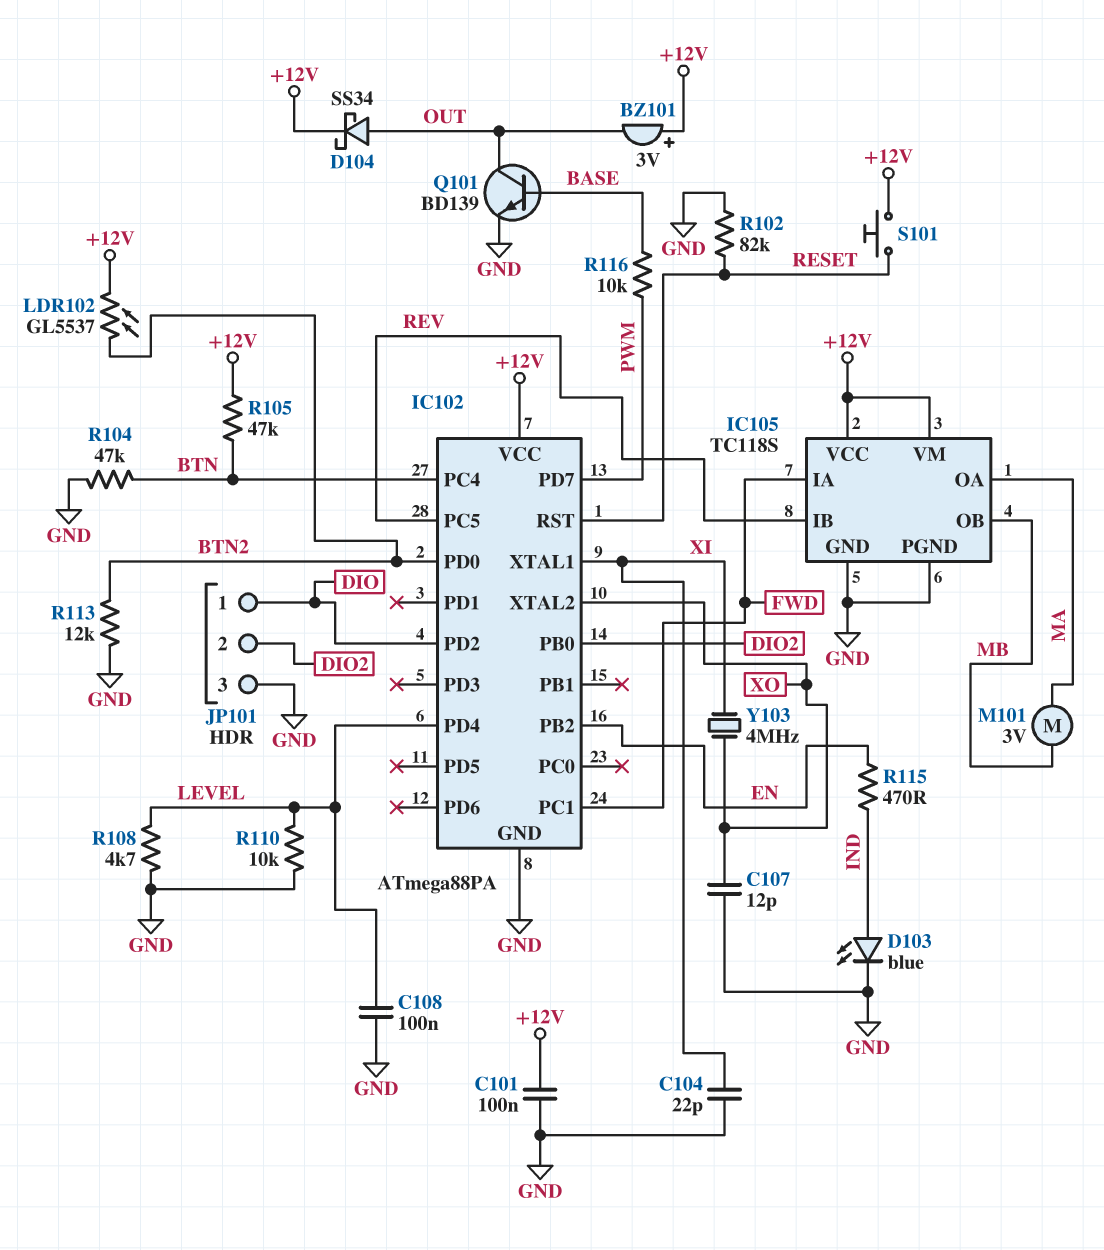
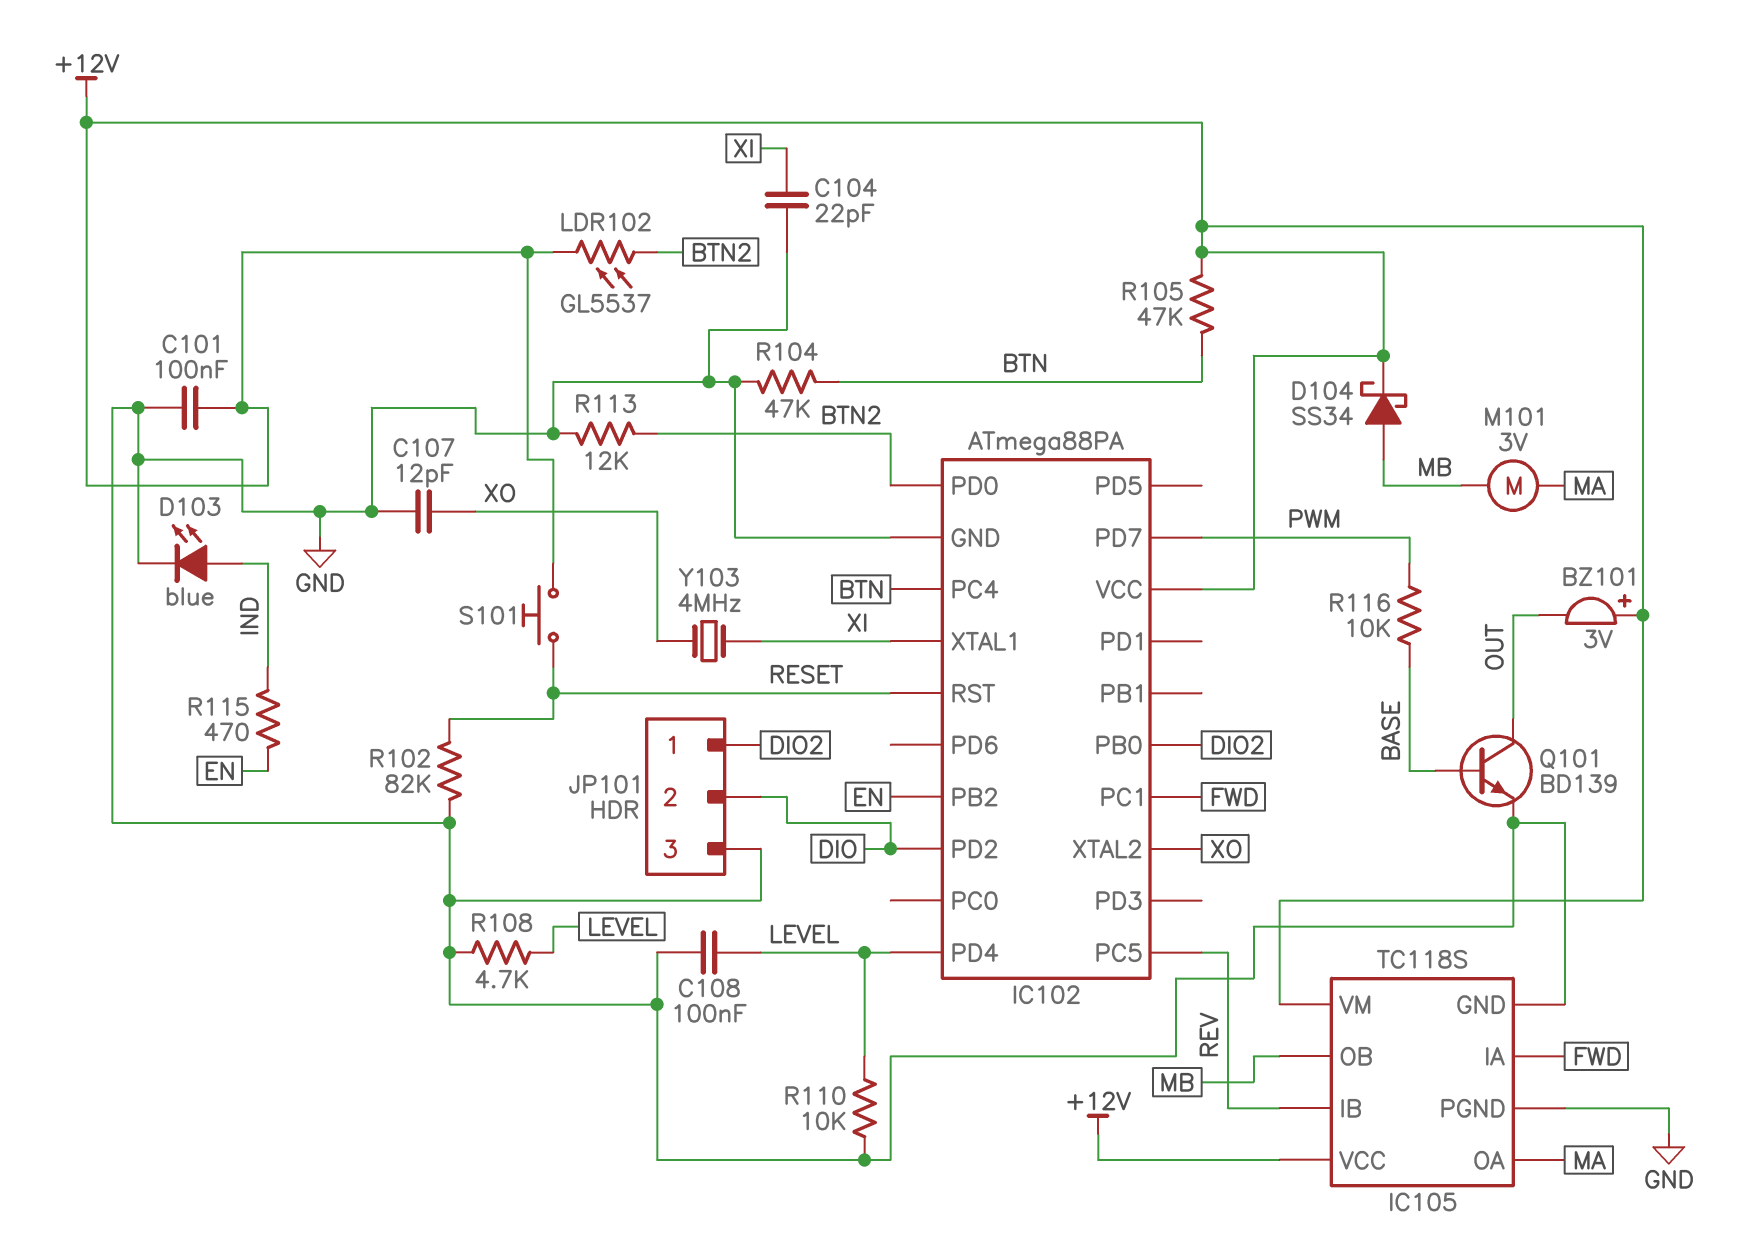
D104: schottky SS34 (A OUT, K +12V) -> schottky SS34 (A MB, K +12V)
JP101 pin 1: DIO -> DIO2
JP101 pin 2: DIO2 -> DIO

